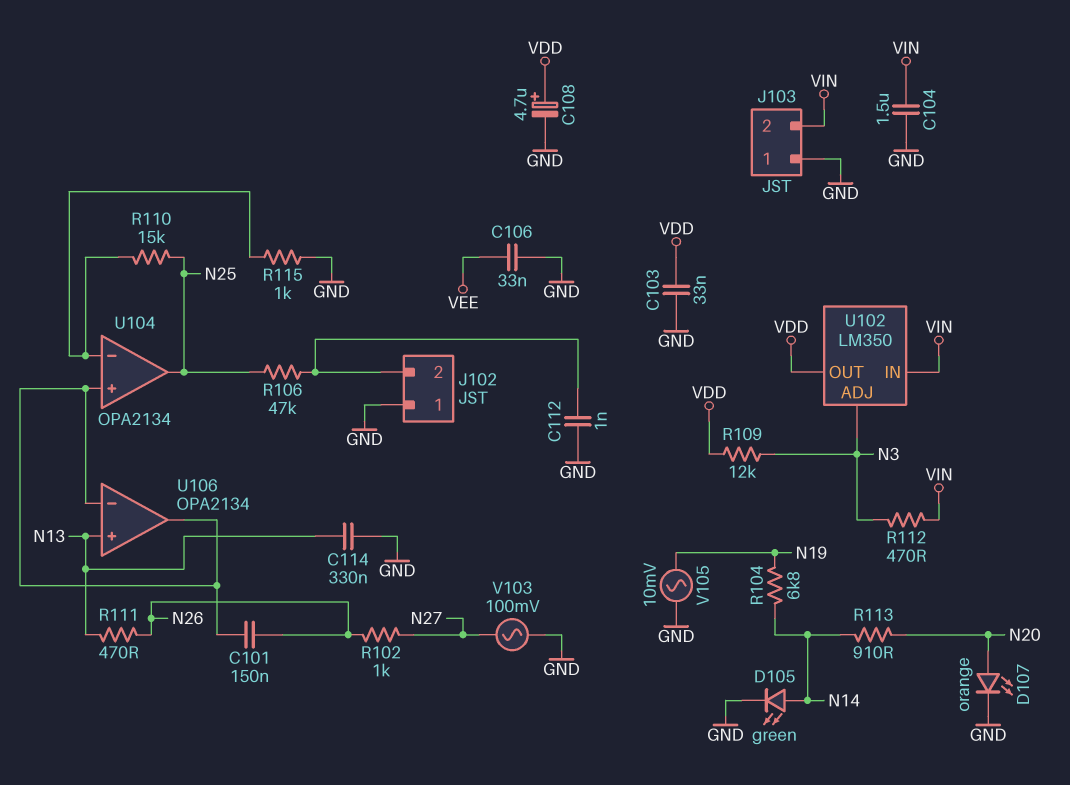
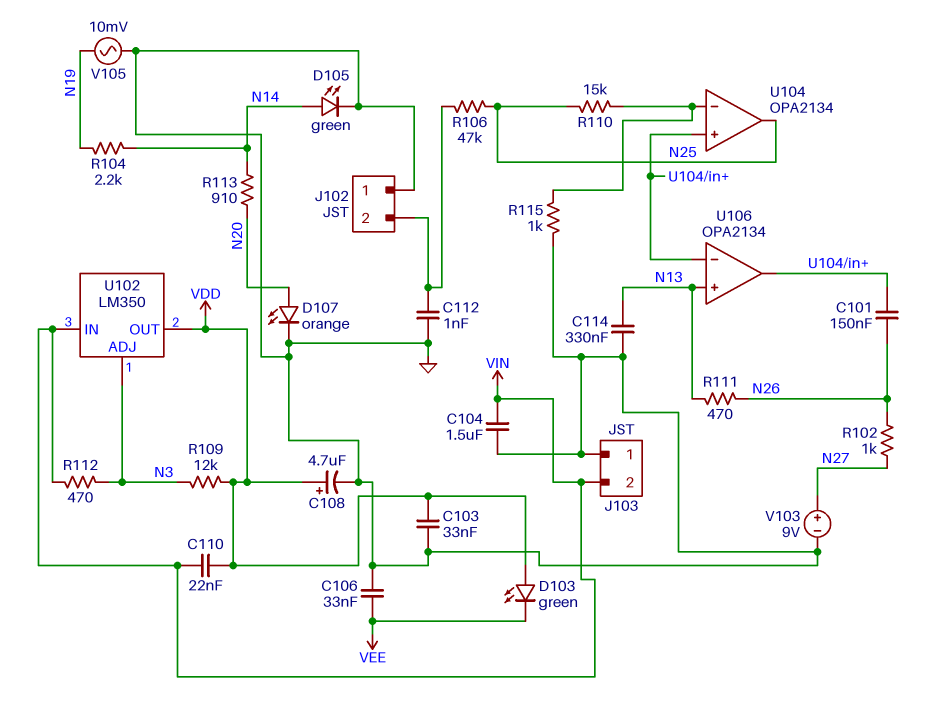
C110: none -> 22nF (VDD, VIN)
D103: none -> LED green (A VDD, K VEE)
R104: 6.8k (N14, N19) -> 2.2k (N14, N19)
V103: AC 100mV (GND, N27) -> 9V (plus N27, minus GND)

